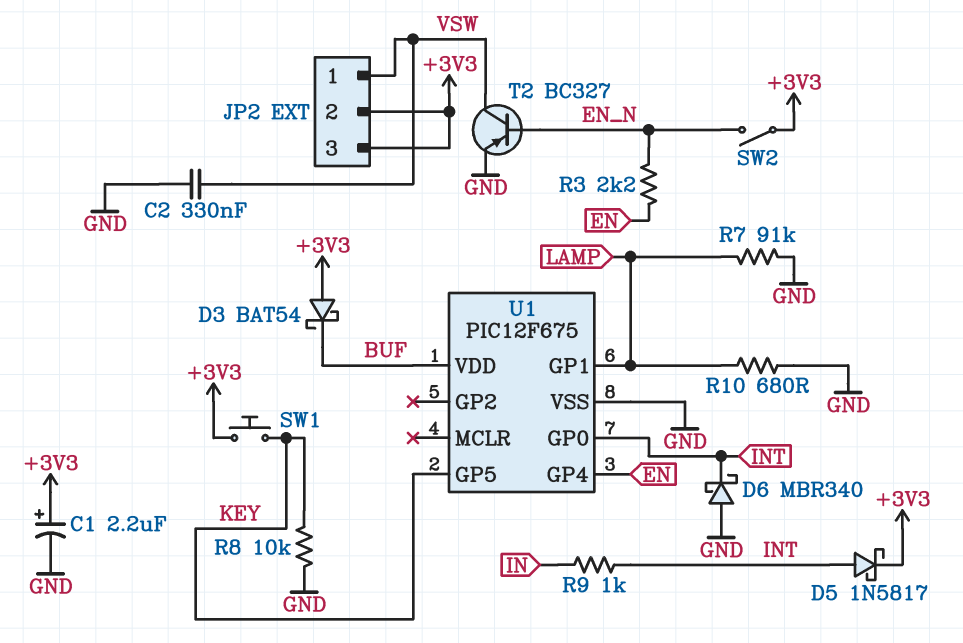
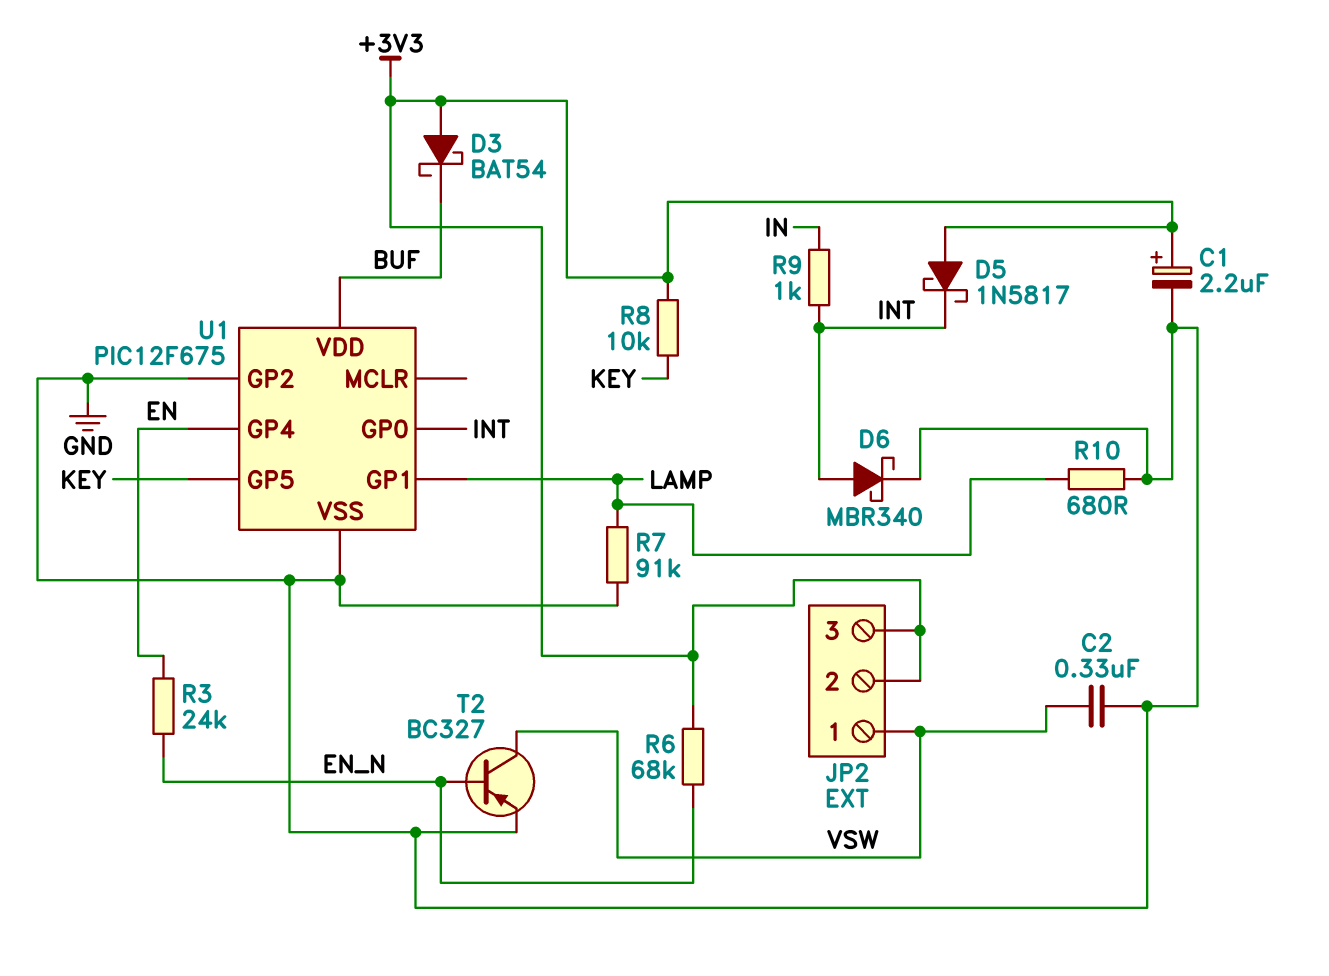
D5: schottky 1N5817 (A INT, K +3V3) -> schottky 1N5817 (A +3V3, K INT)
D6: schottky MBR340 (A GND, K INT) -> schottky MBR340 (A INT, K GND)
R3: 2.2k (EN, EN_N) -> 24k (EN, EN_N)
R6: none -> 68k (+3V3, EN_N)
R8: 10k (GND, KEY) -> 10k (+3V3, KEY)
SW1: button (+3V3, KEY) -> none
SW2: switch (+3V3, EN_N) -> none
U1 pin GP2: none -> GND

